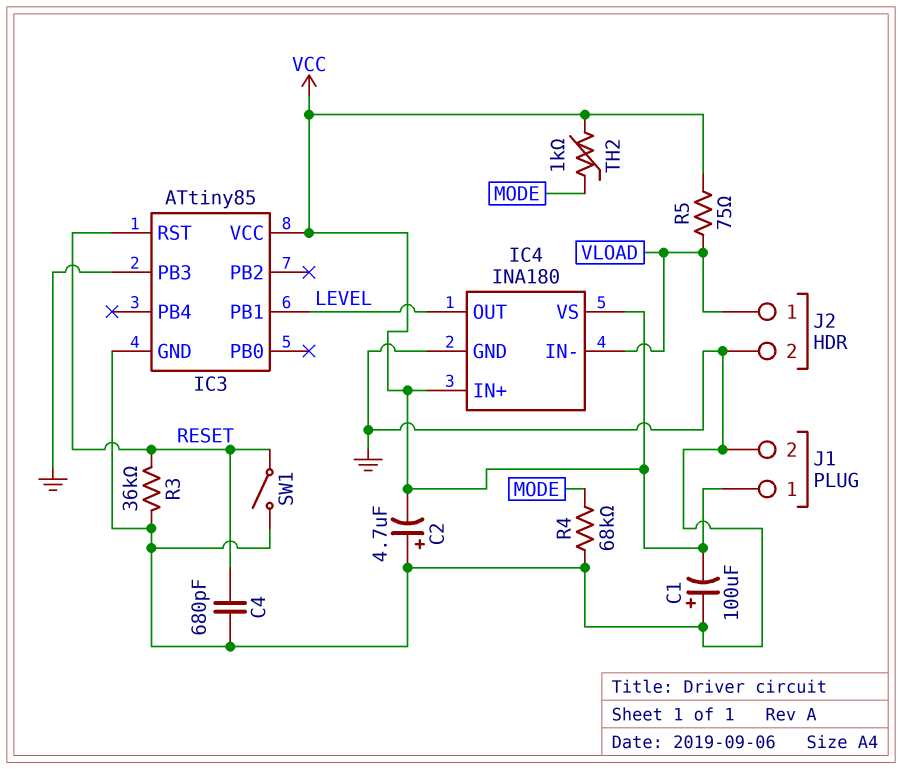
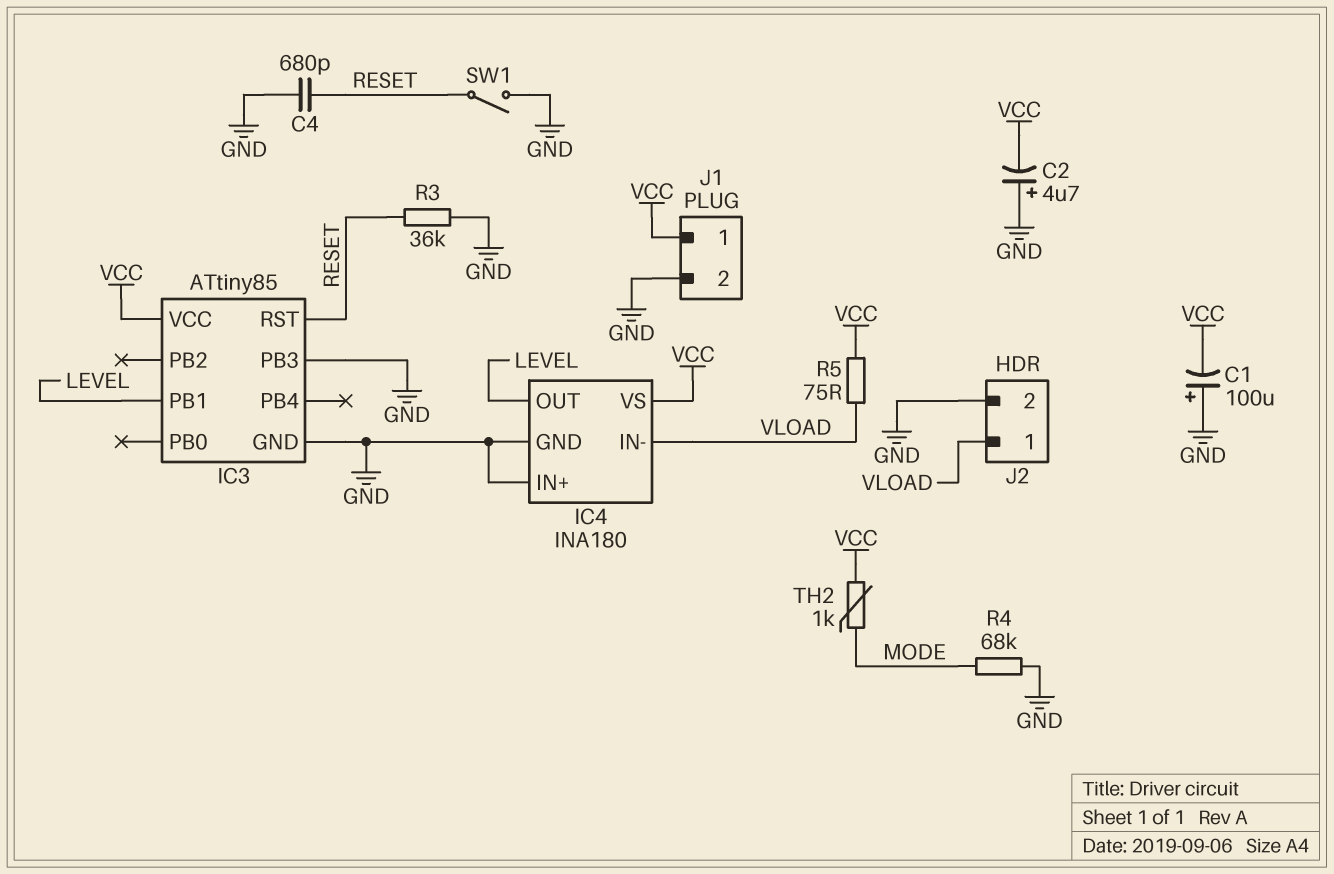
IC4 pin IN+: VCC -> GND

